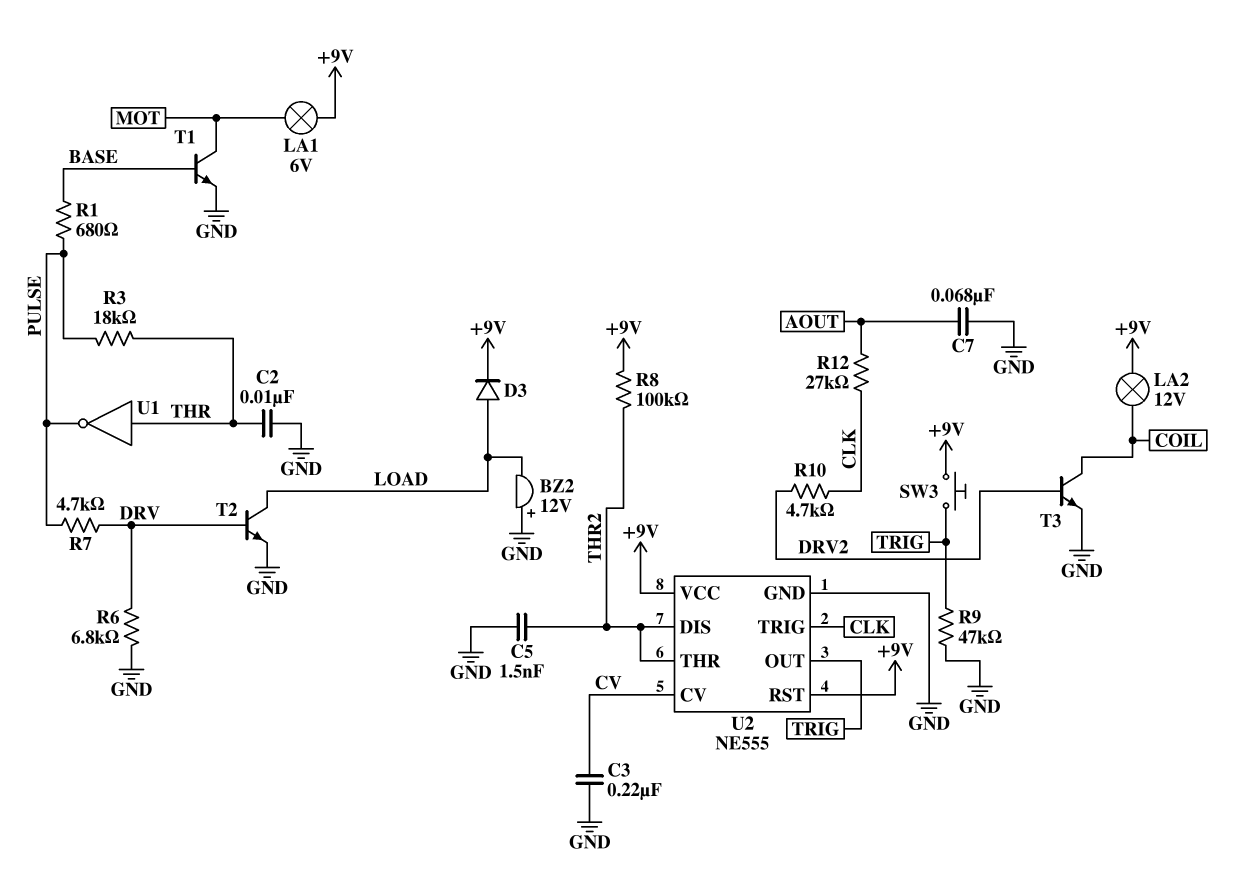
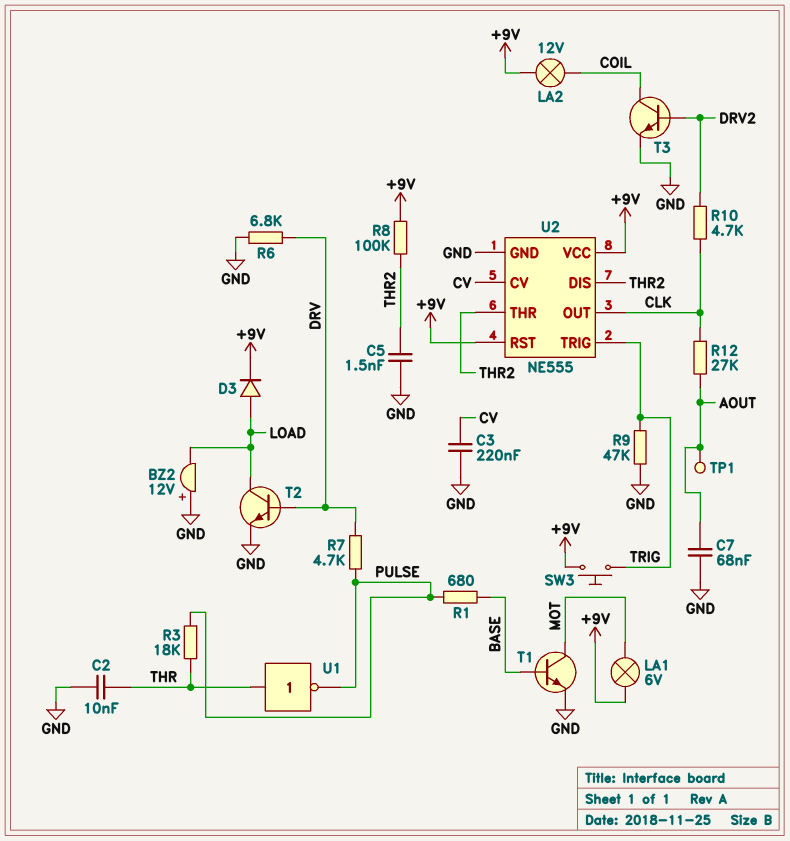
TP1: none -> test point (AOUT)
U2 pin OUT: TRIG -> CLK
U2 pin TRIG: CLK -> TRIG

